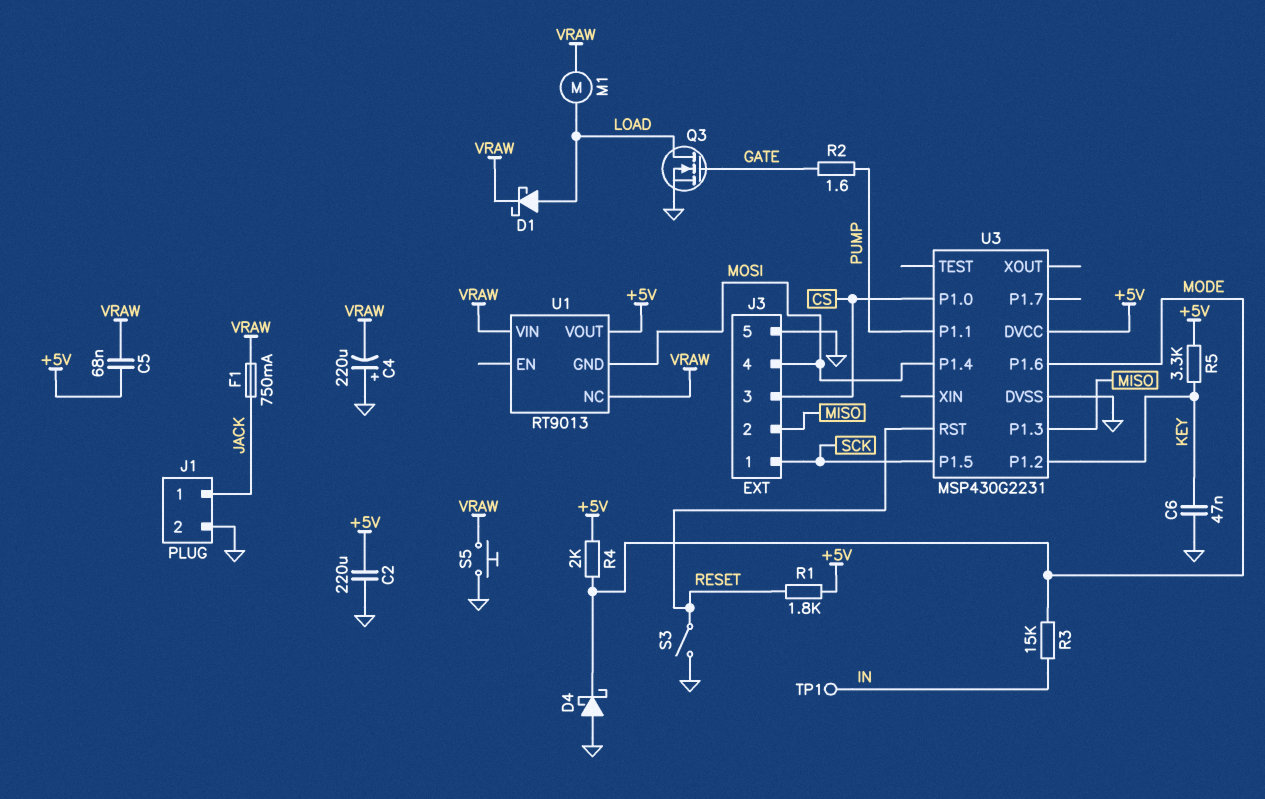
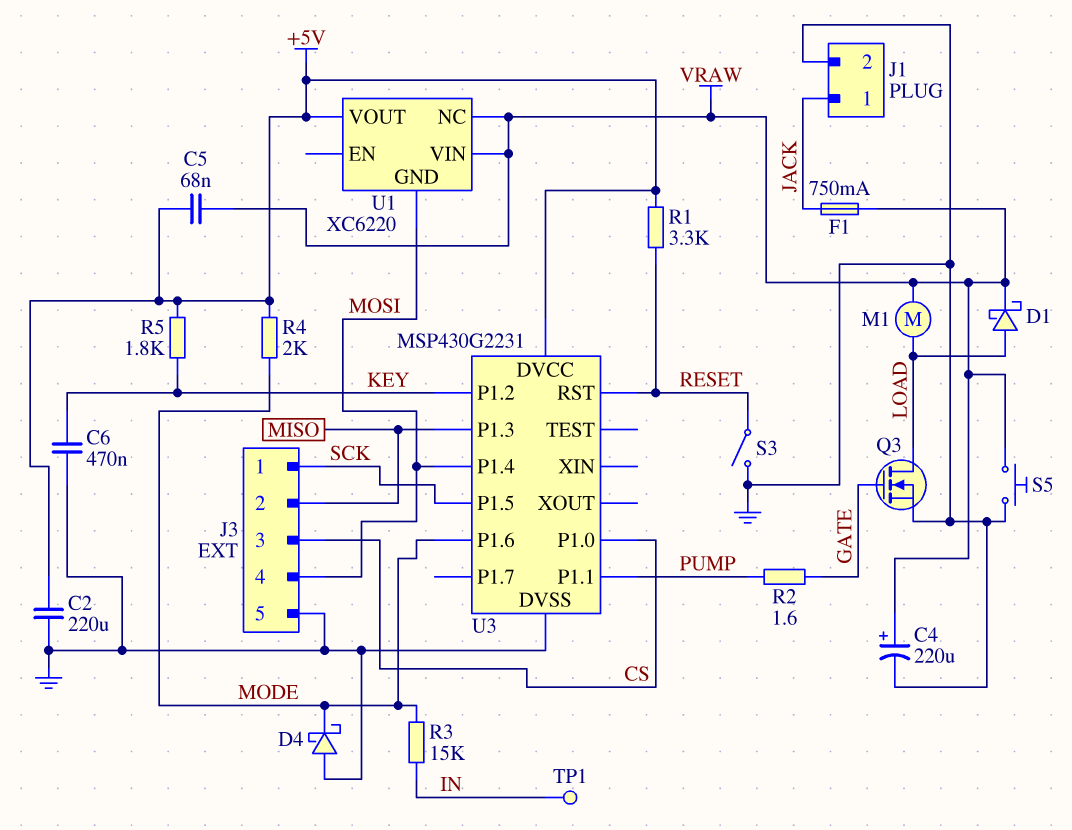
C4: 220uF (plus GND, minus VRAW) -> 220uF (plus VRAW, minus GND)
C6: 47nF (GND, KEY) -> 470nF (GND, KEY)
R1: 1.8k (+5V, RESET) -> 3.3k (+5V, RESET)
R5: 3.3k (+5V, KEY) -> 1.8k (+5V, KEY)
U1: RT9013 -> XC6220

